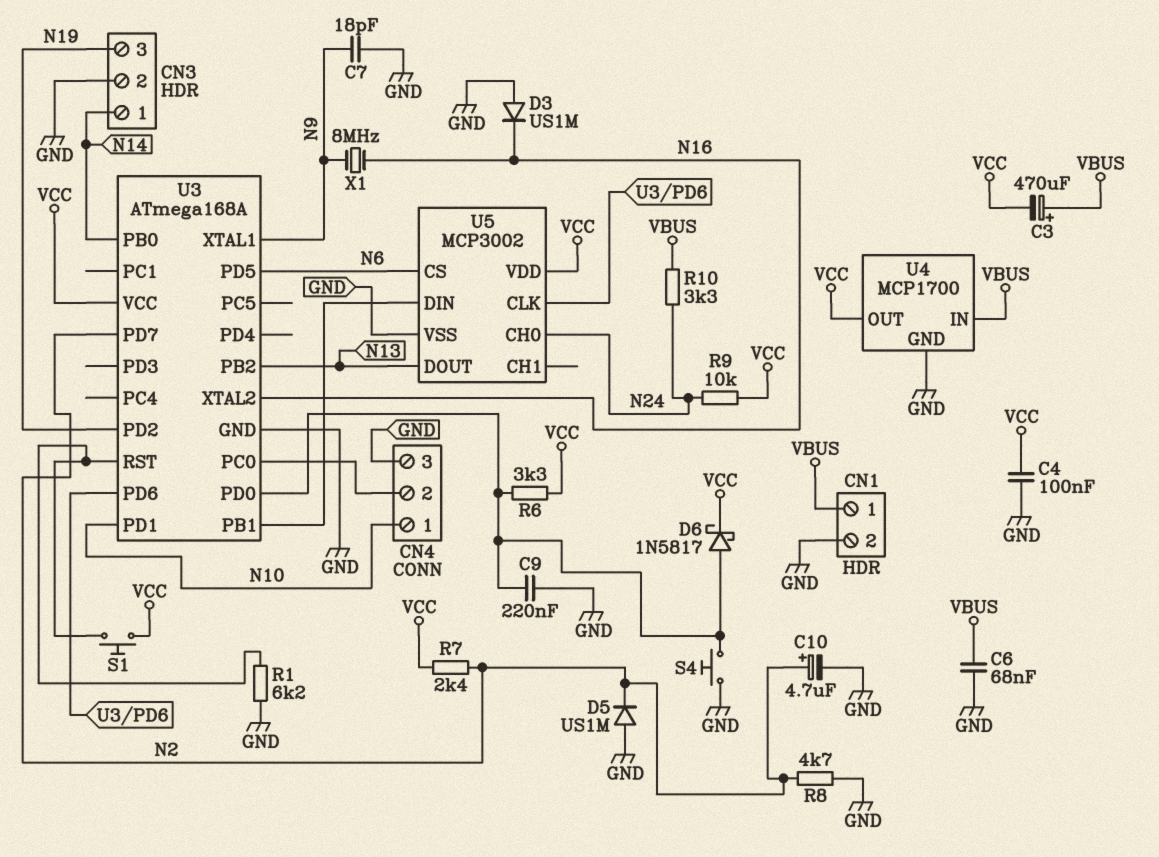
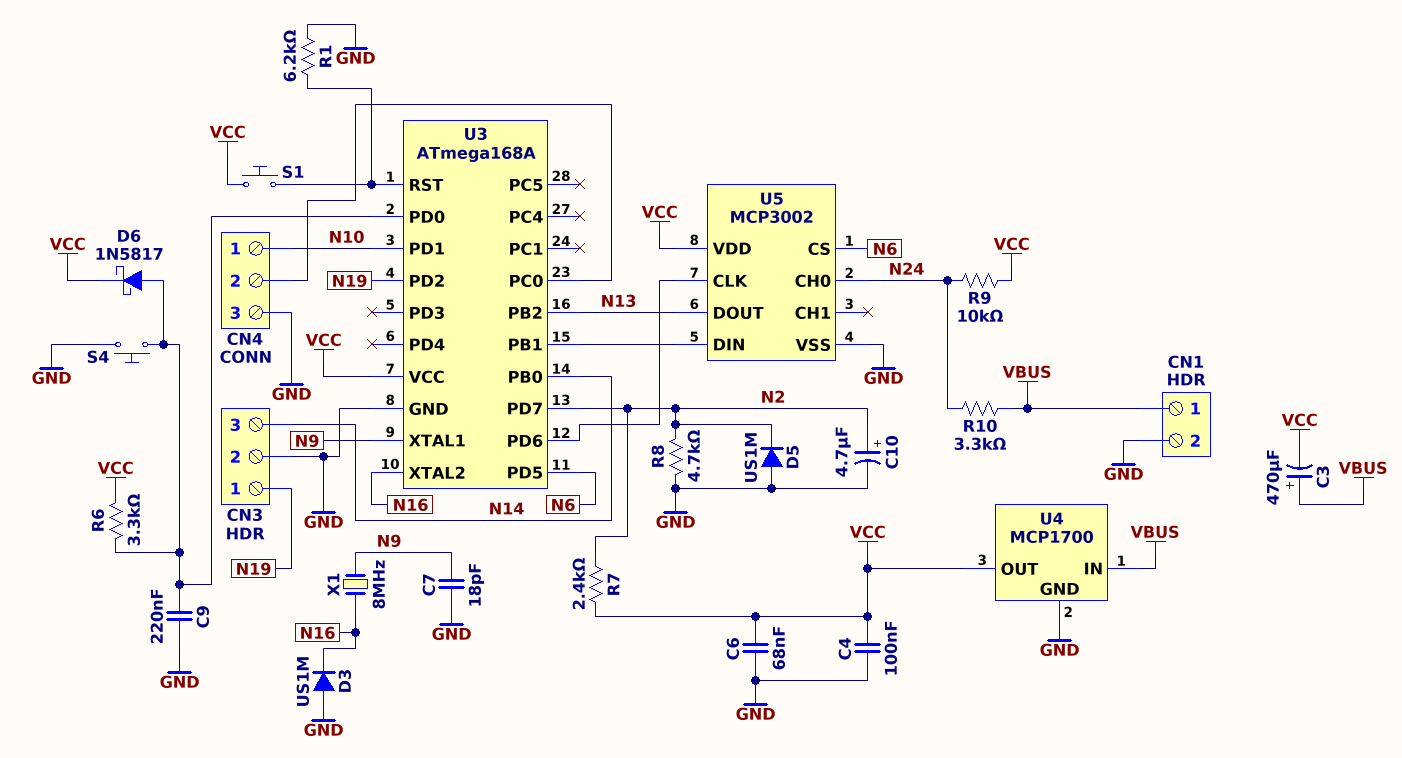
C6: 68nF (GND, VBUS) -> 68nF (GND, VCC)
CN3 pin 1: N14 -> N19
CN3 pin 3: N19 -> N14

